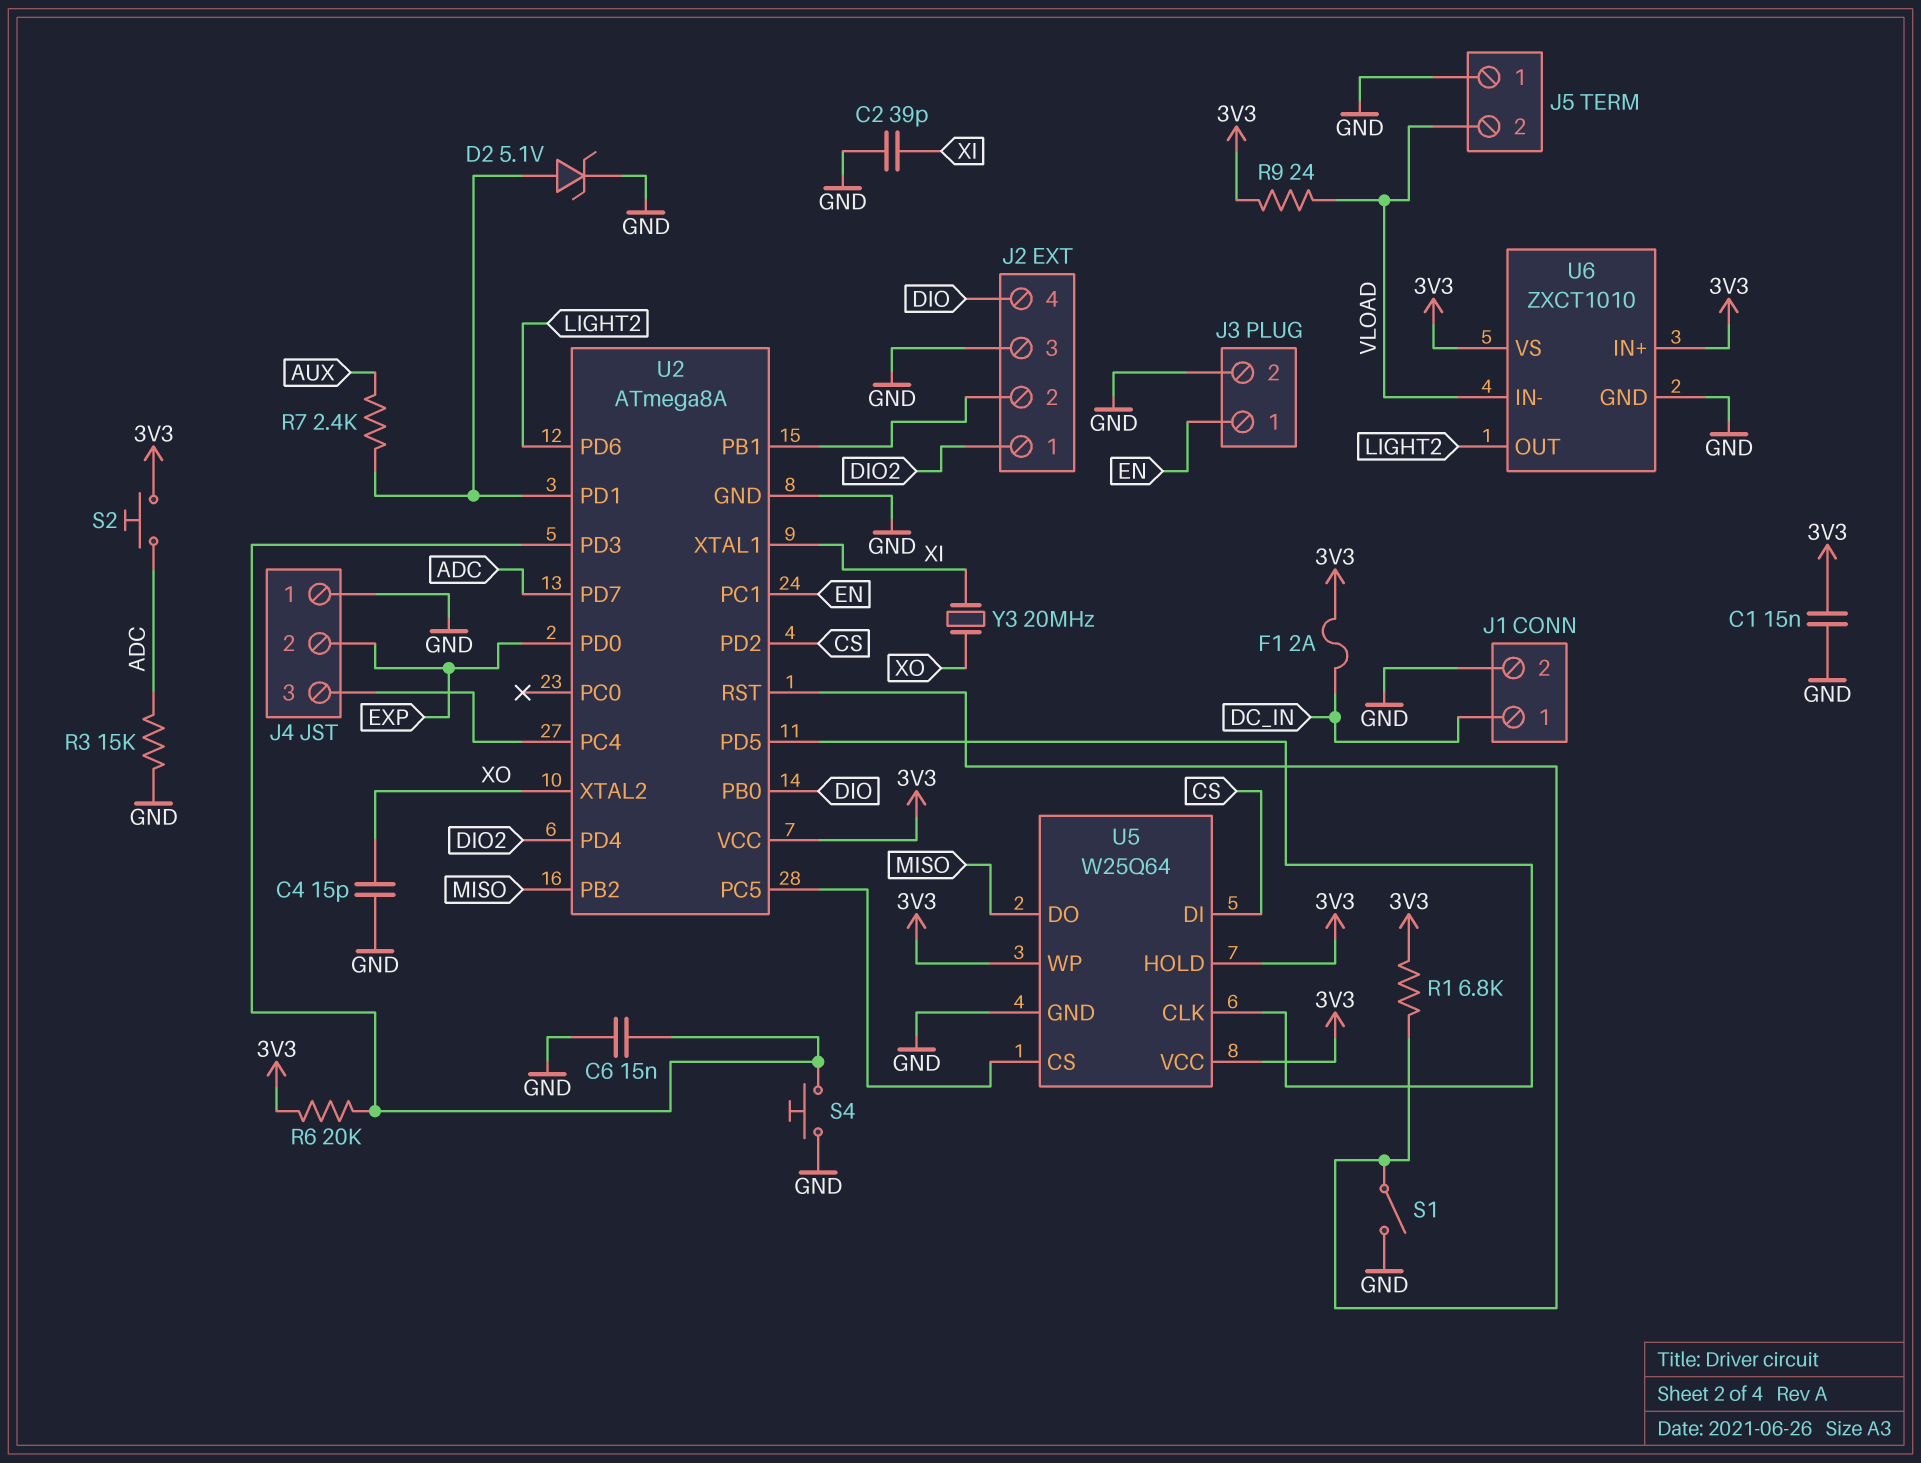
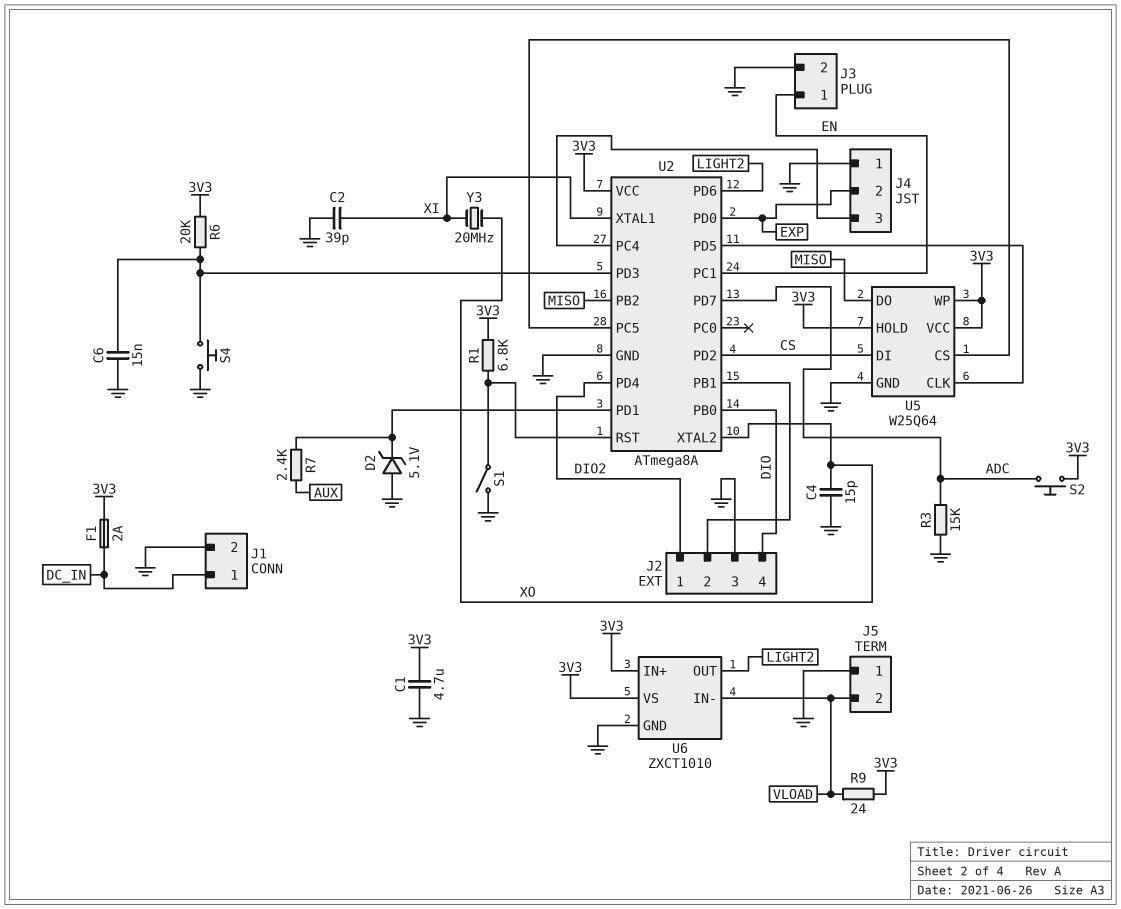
C1: 15nF (3V3, GND) -> 4.7uF (3V3, GND)
D2: zener 5.1V (A U2/PD1, K GND) -> zener 5.1V (A GND, K U2/PD1)

